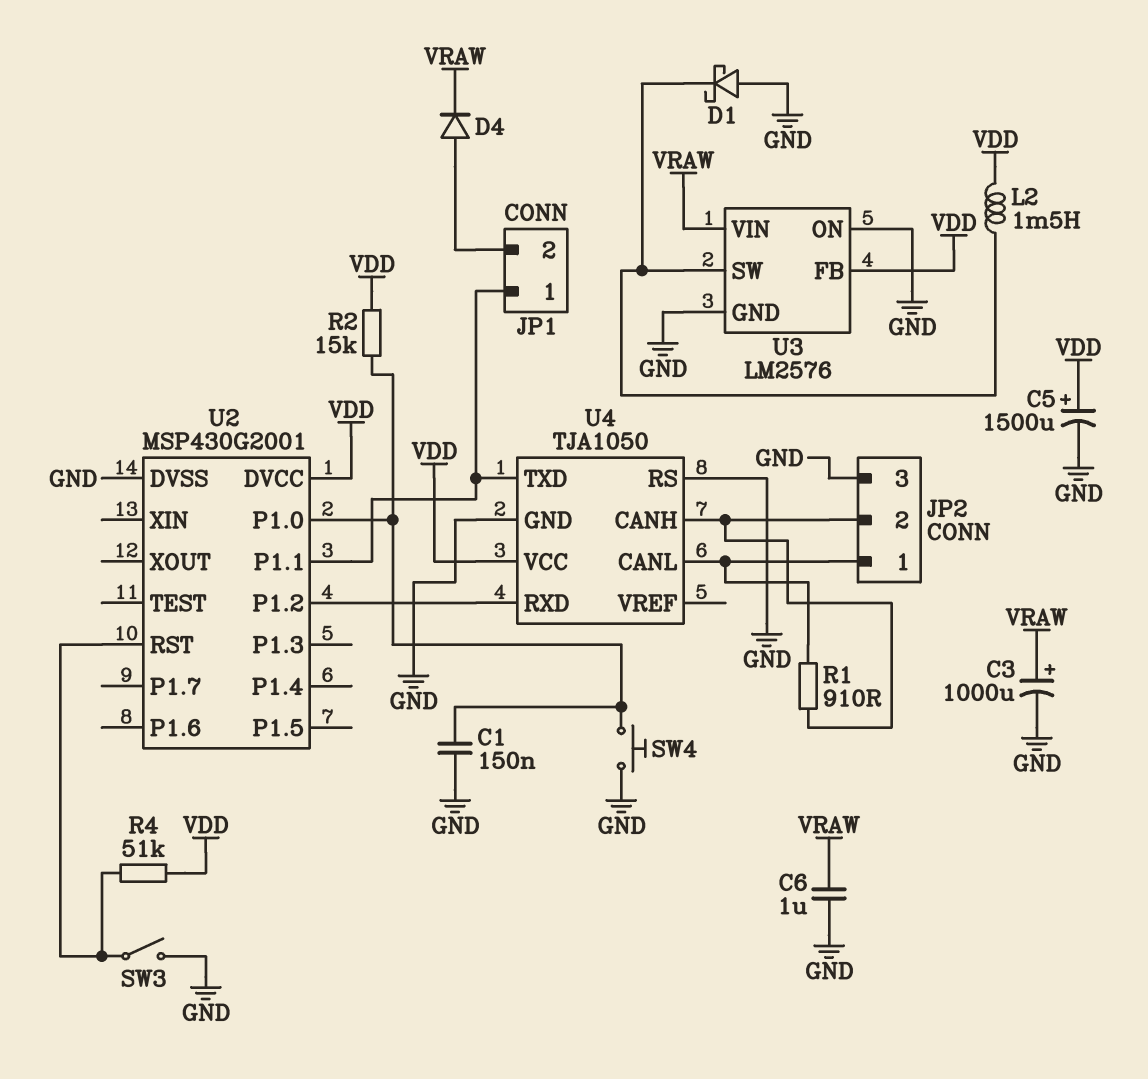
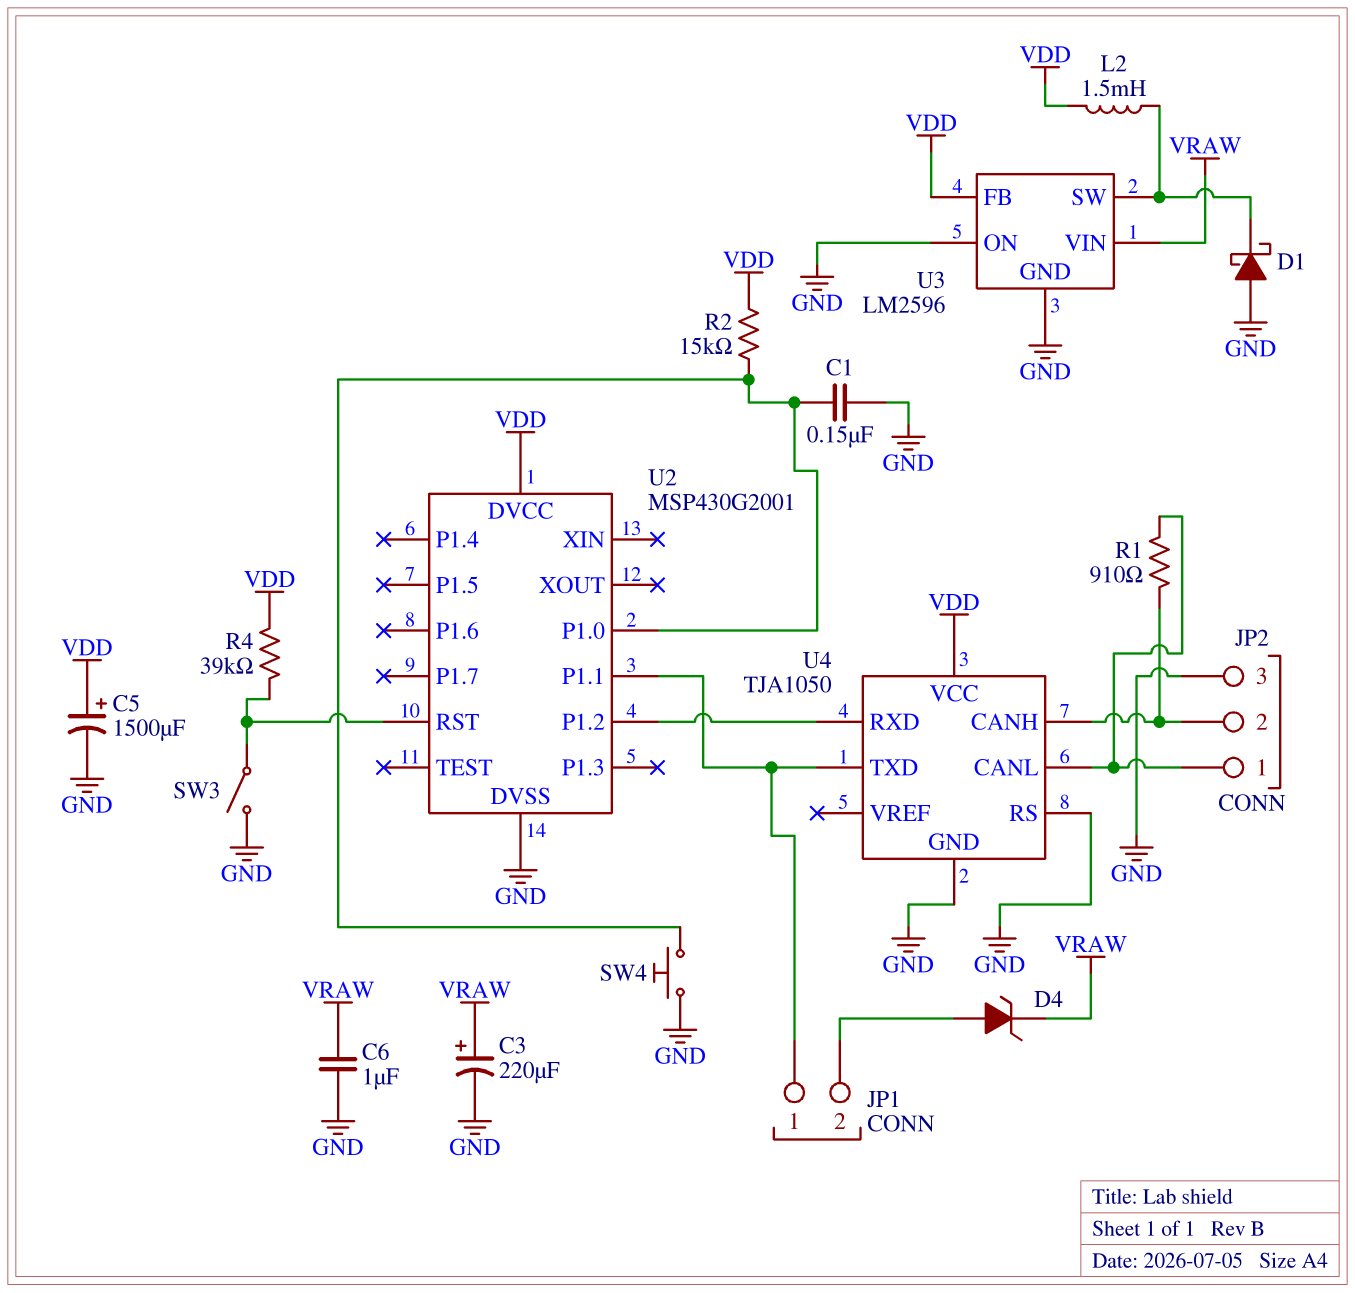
C3: 1000uF (plus VRAW, minus GND) -> 220uF (plus VRAW, minus GND)
D4: diode (A JP1/2, K VRAW) -> zener (A JP1/2, K VRAW)
R4: 51k (U2/RST, VDD) -> 39k (U2/RST, VDD)
U3: LM2576 -> LM2596

